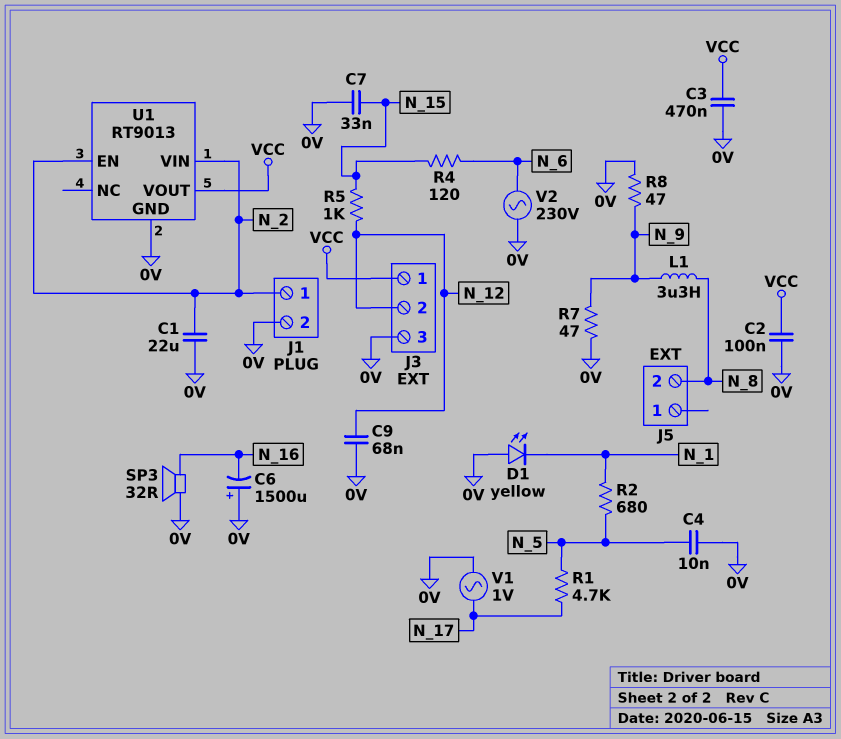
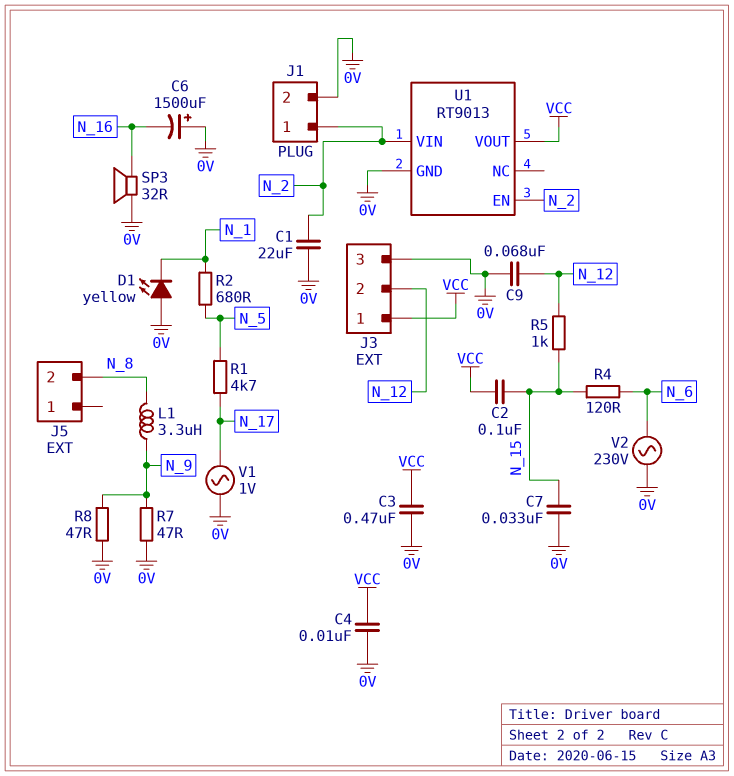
C2: 100nF (0V, VCC) -> 100nF (N_15, VCC)
C4: 10nF (0V, N_5) -> 10nF (0V, VCC)

